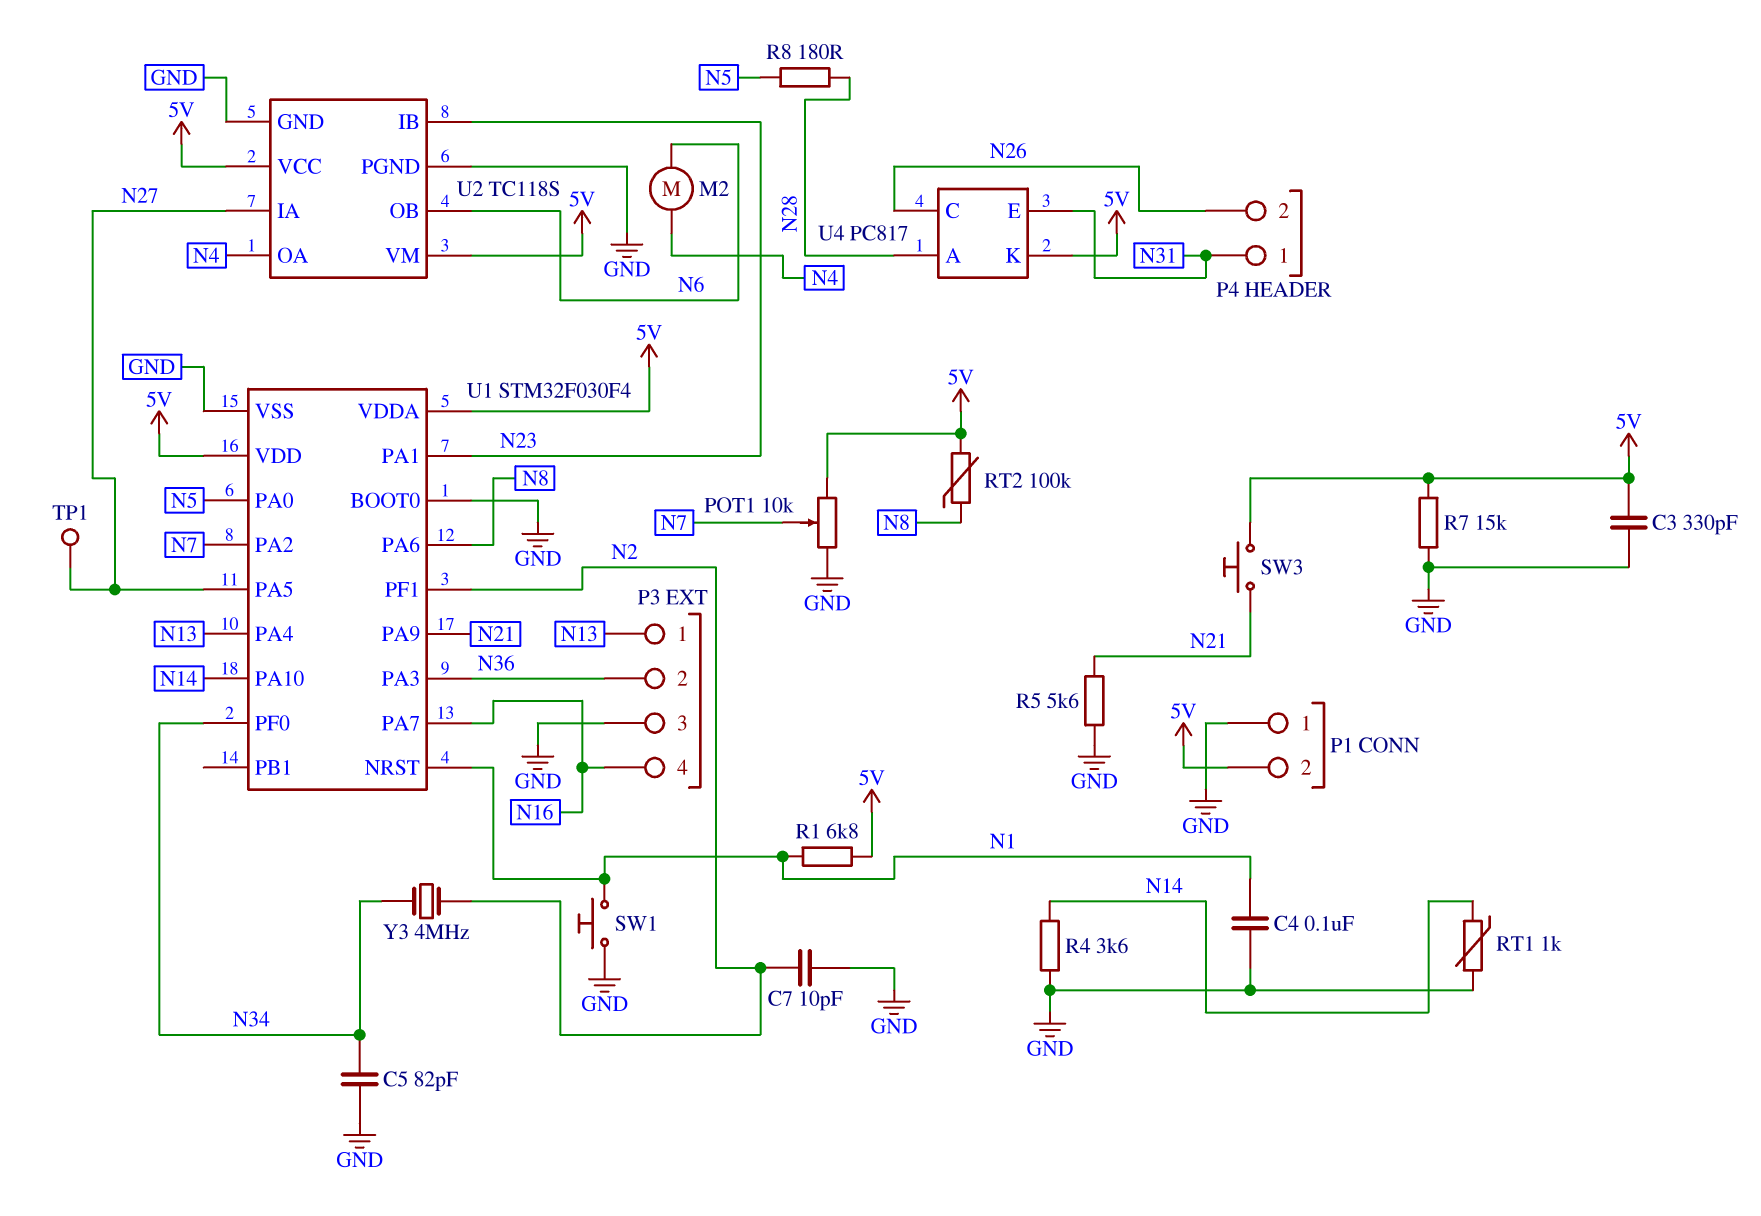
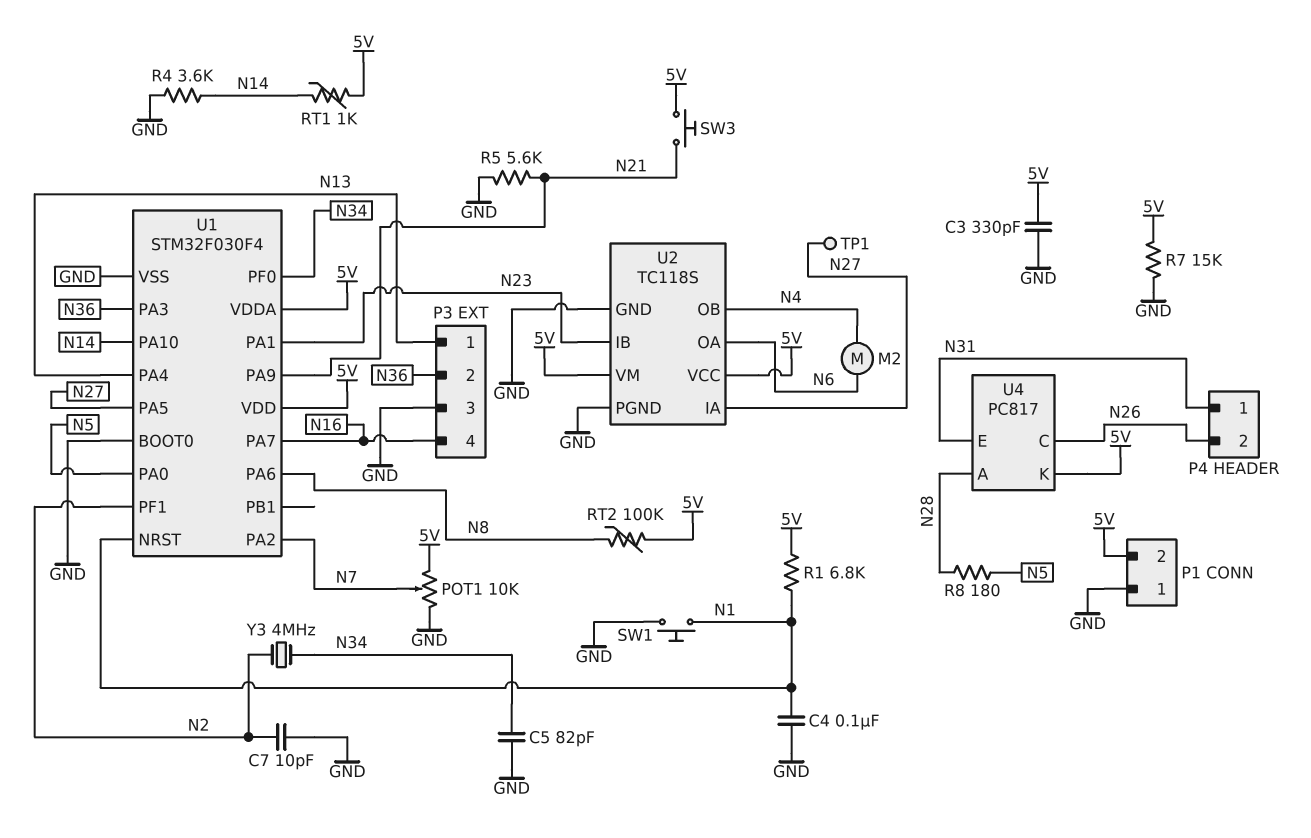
RT1: 1k (GND, N14) -> 1k (5V, N14)
U2 pin OA: N4 -> N6
U2 pin OB: N6 -> N4

